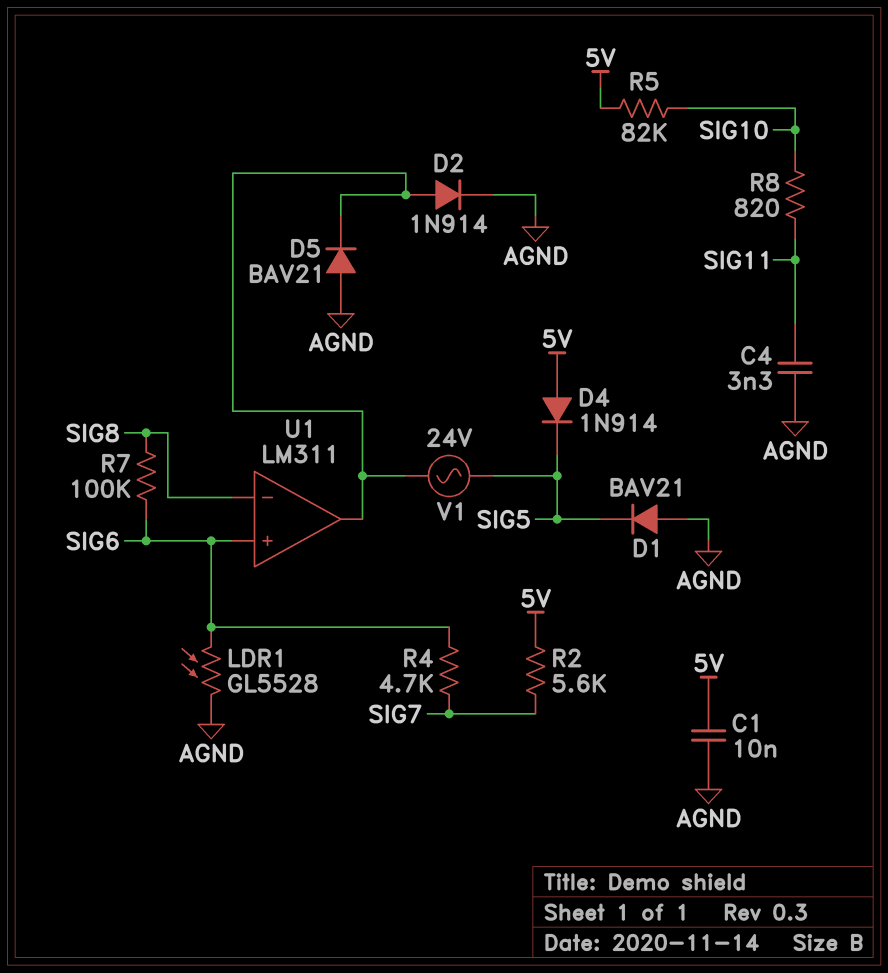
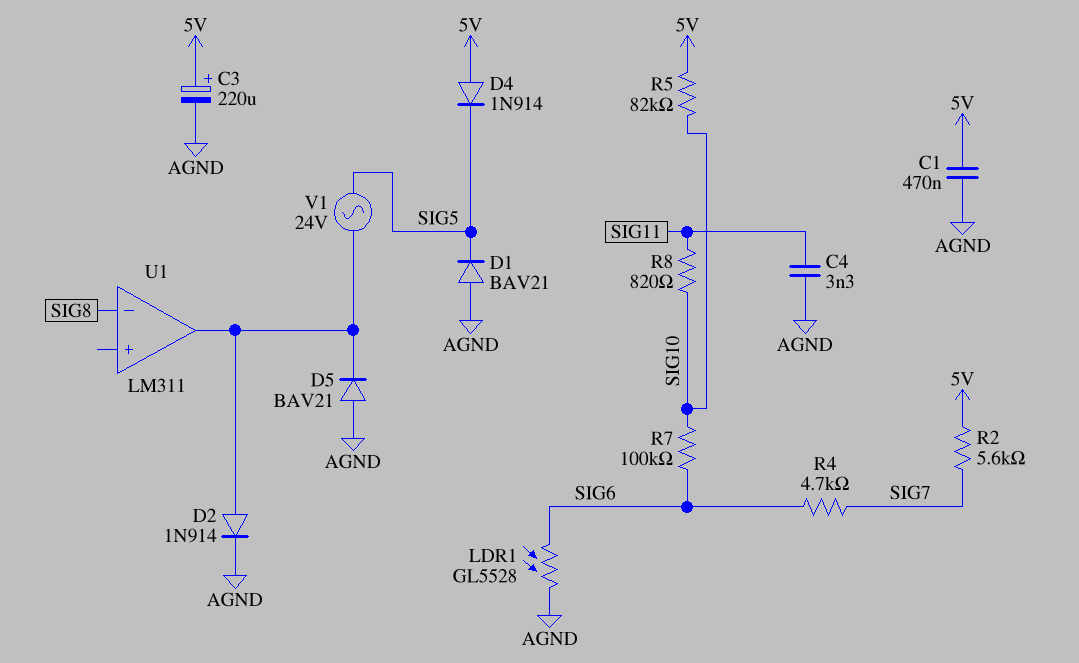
C1: 10nF (5V, AGND) -> 470nF (5V, AGND)
C3: none -> 220uF (plus 5V, minus AGND)
R7: 100k (SIG6, SIG8) -> 100k (SIG6, SIG10)
U1 pin in+: SIG6 -> none

